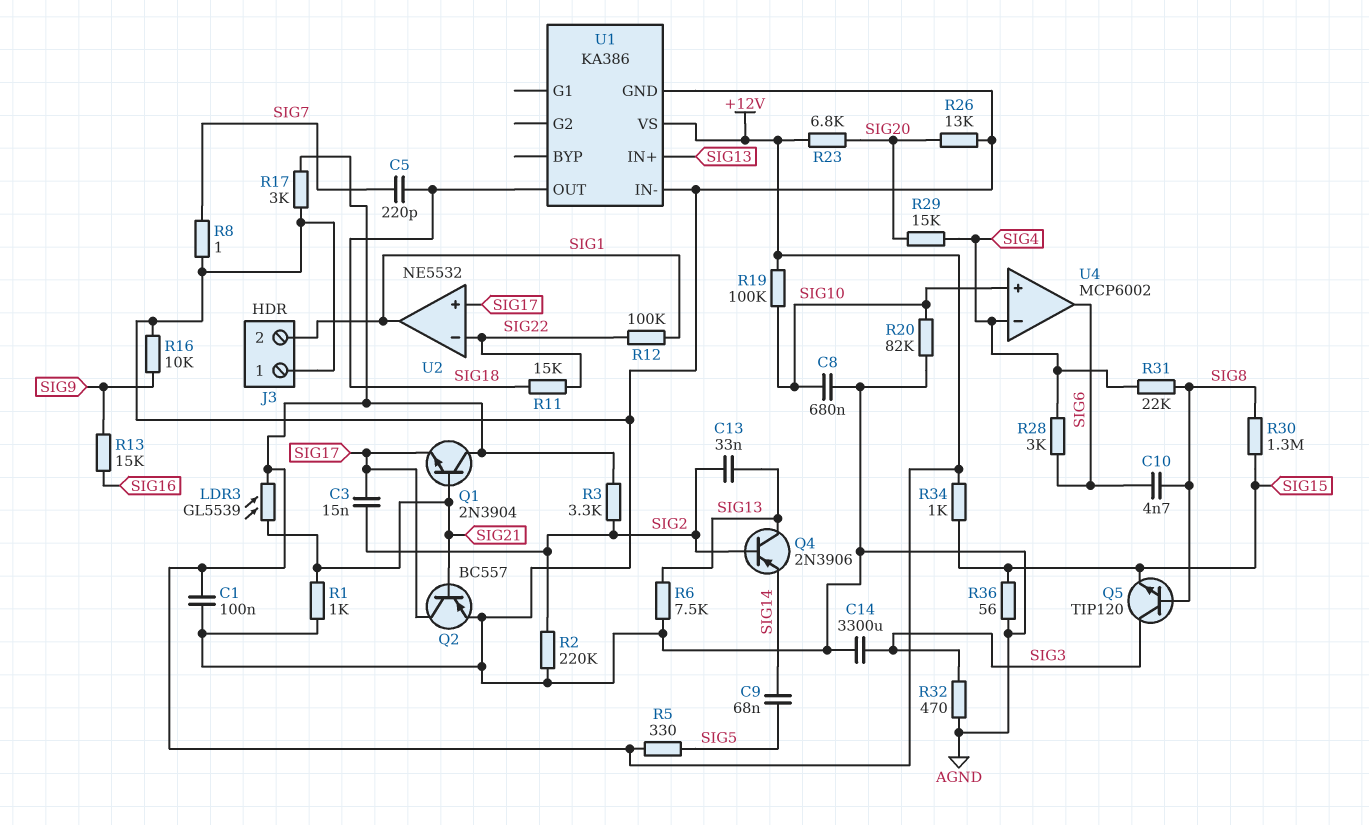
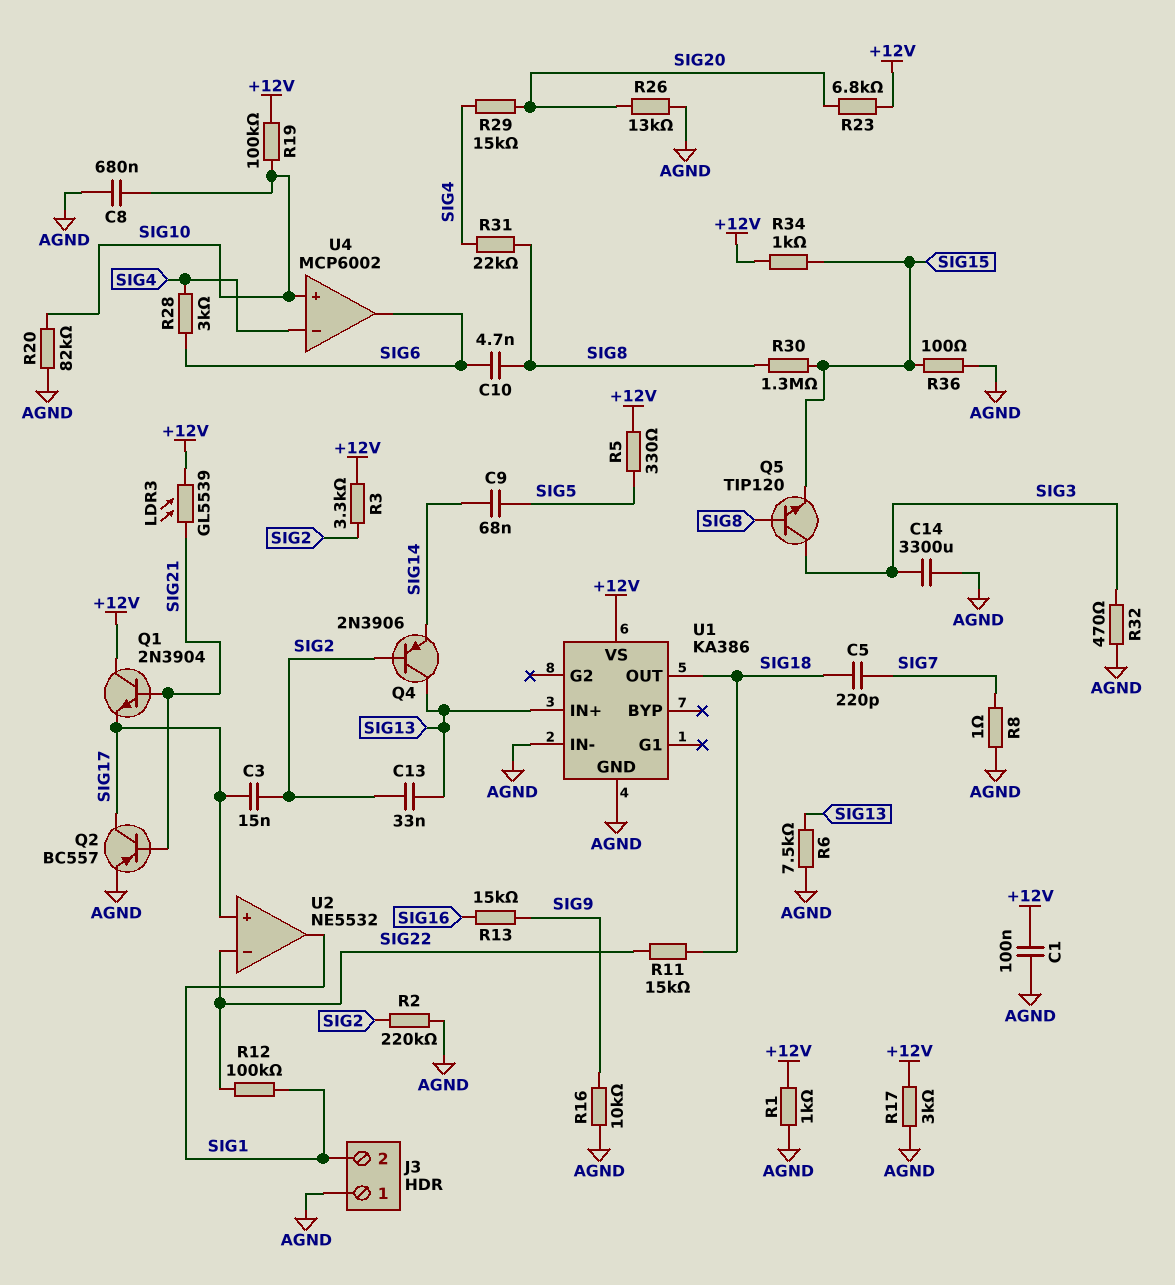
R1: 1k (AGND, SIG21) -> 1k (+12V, AGND)
R36: 56 (AGND, SIG15) -> 100 (AGND, SIG15)

